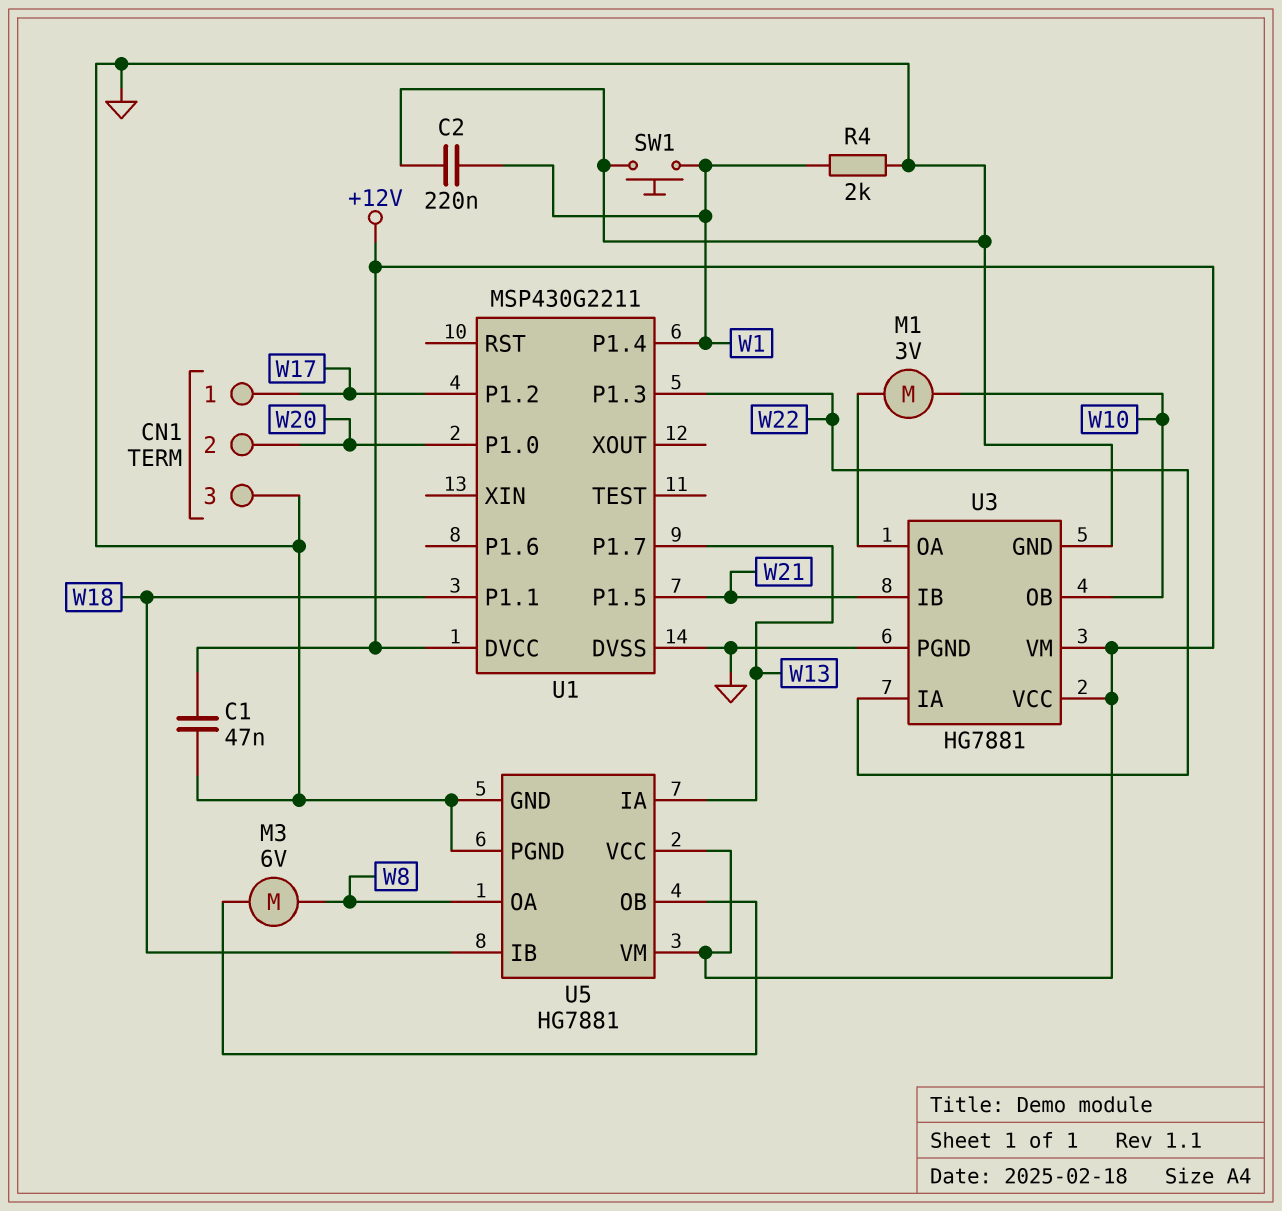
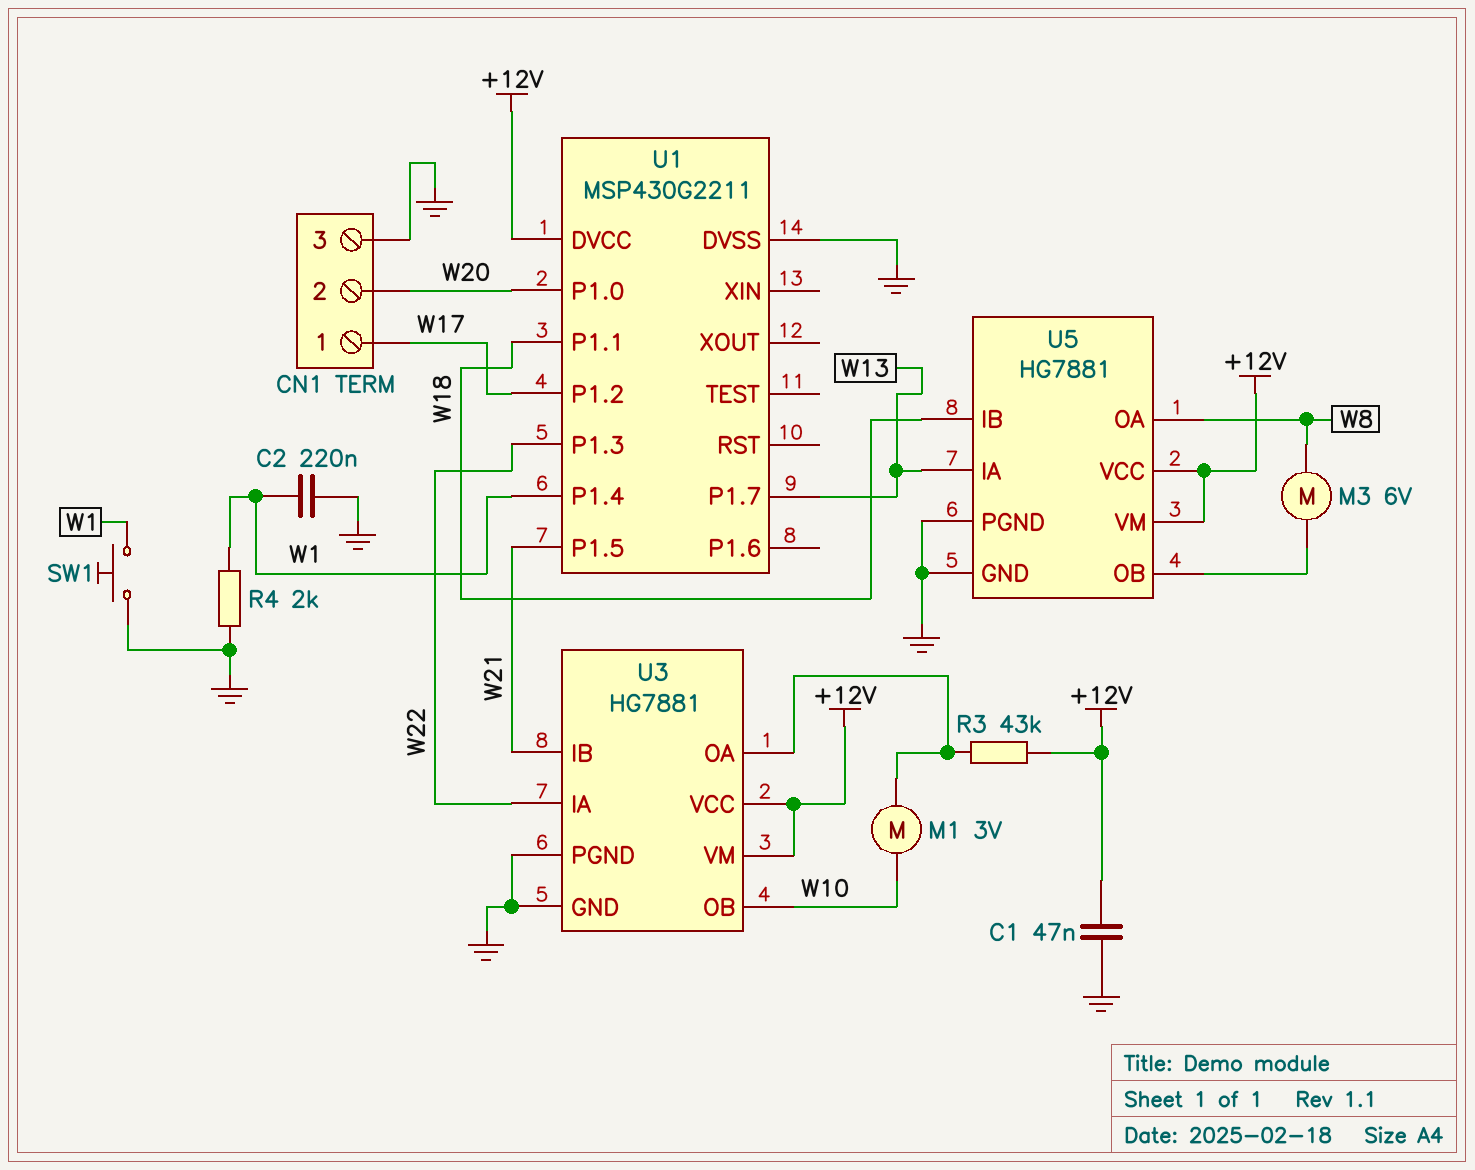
R3: none -> 43k (+12V, U3/OA)

